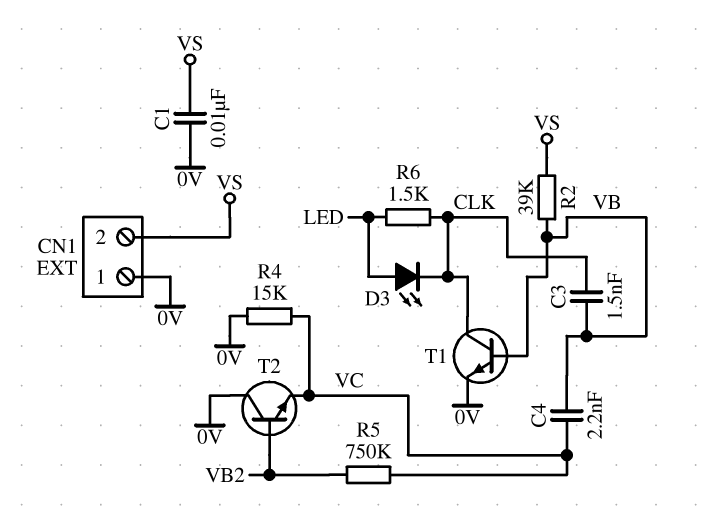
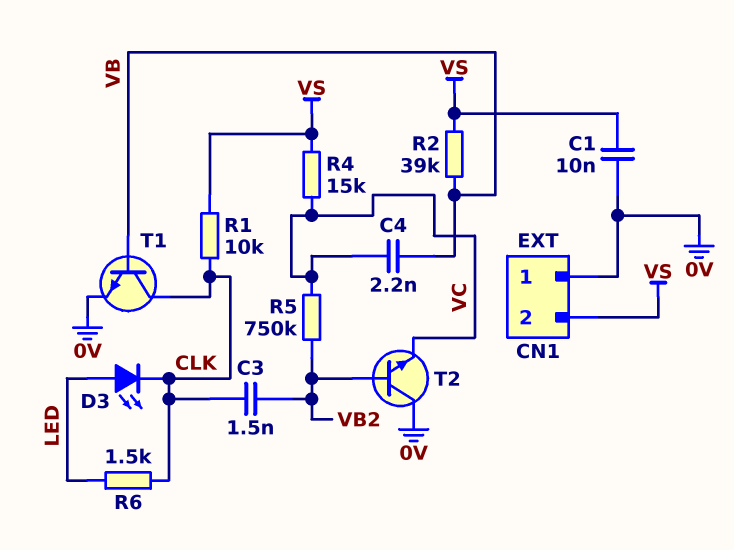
C3: 1.5nF (CLK, VB) -> 1.5nF (CLK, VB2)
R1: none -> 10k (CLK, VS)
R4: 15k (0V, VC) -> 15k (VC, VS)

